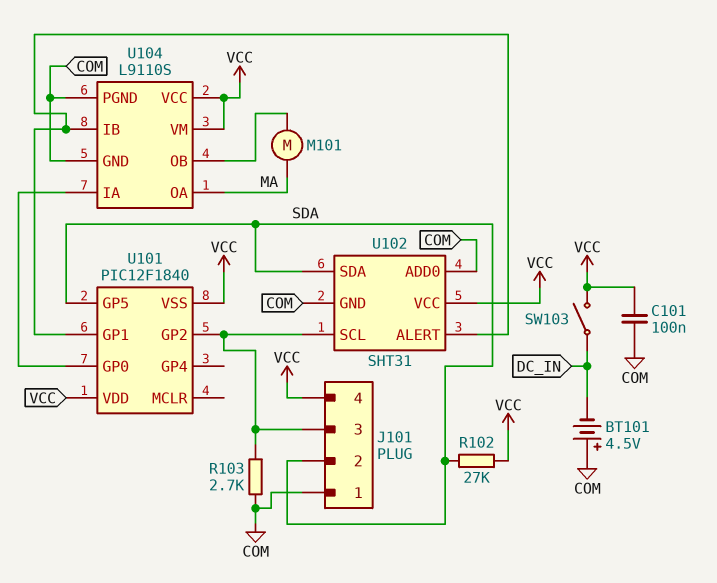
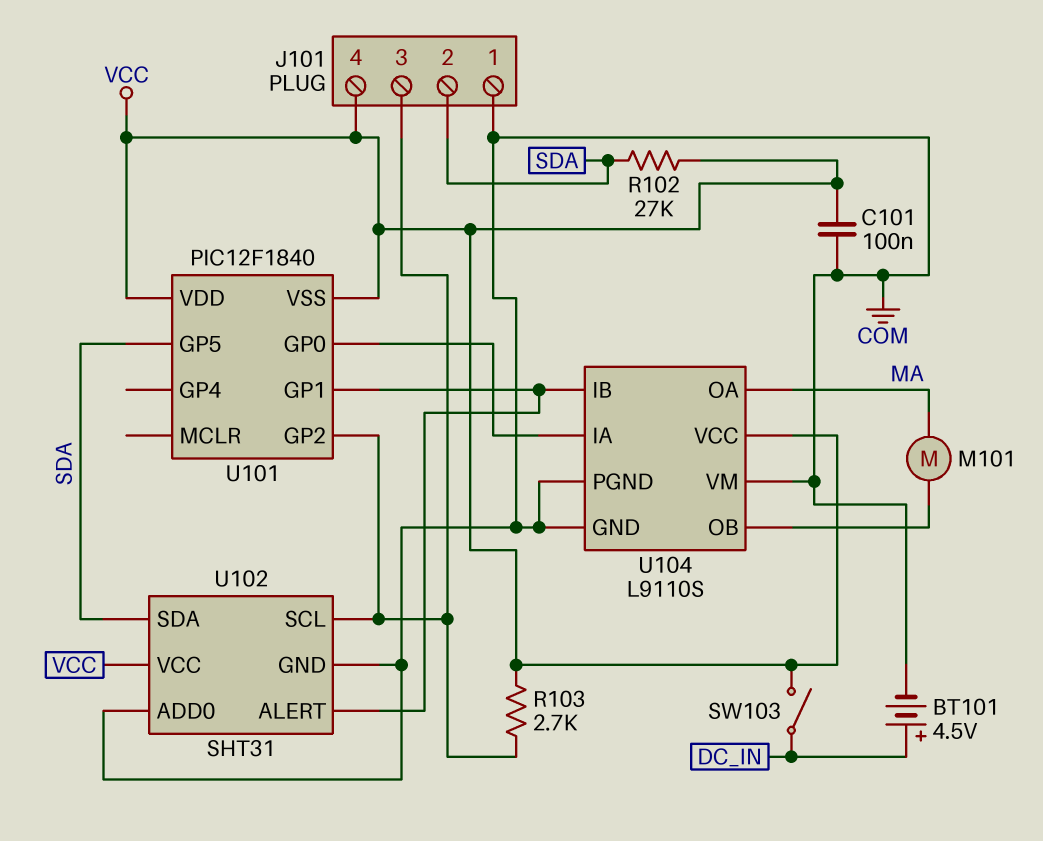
BT101: 4.5V (plus COM, minus DC_IN) -> 4.5V (plus DC_IN, minus COM)
R103: 2.7k (COM, J101/3) -> 2.7k (J101/3, VCC)
U104 pin VM: VCC -> COM

